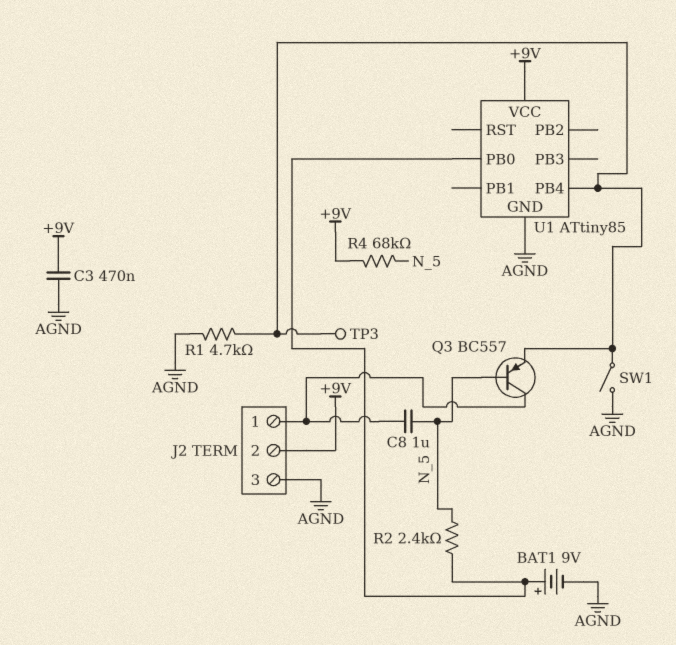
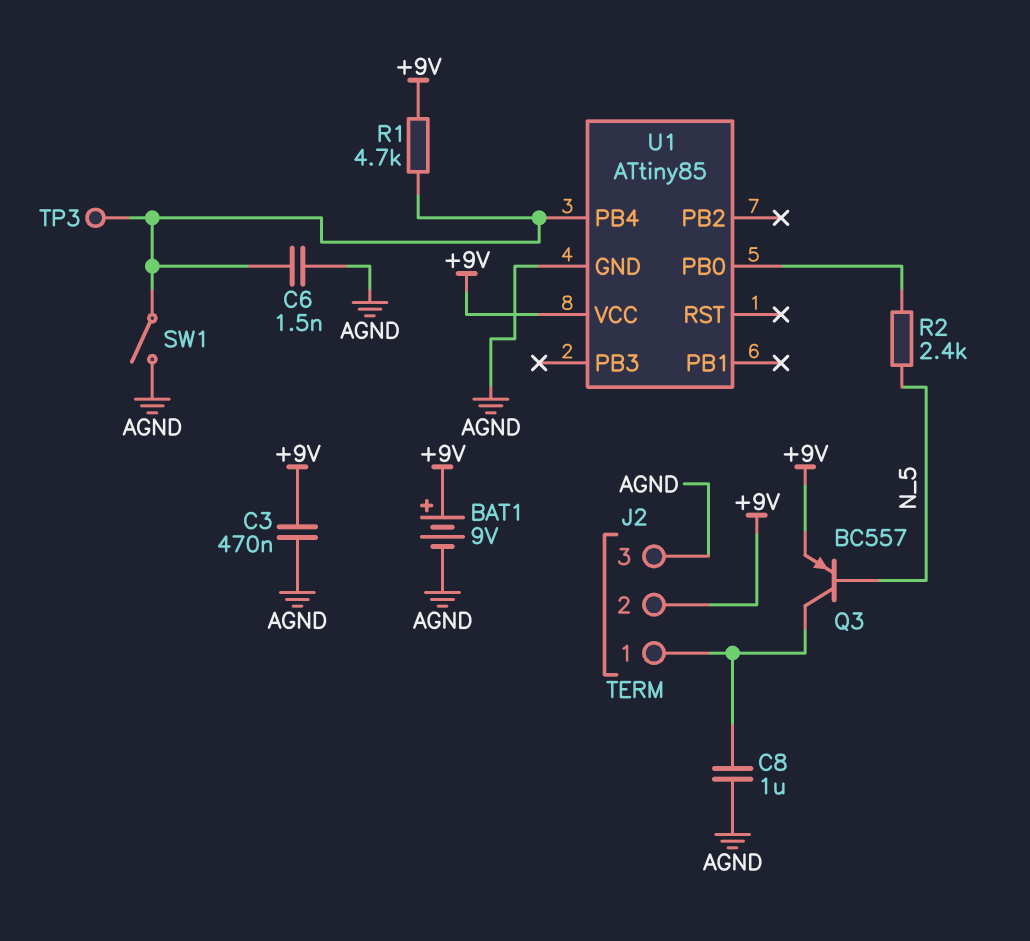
BAT1: 9V (plus U1/PB0, minus AGND) -> 9V (plus +9V, minus AGND)
C6: none -> 1.5nF (AGND, U1/PB4)
C8: 1uF (J2/1, N_5) -> 1uF (AGND, J2/1)
Q3: PNP BC557 (B N_5, C J2/1, E U1/PB4) -> PNP BC557 (B N_5, C J2/1, E +9V)
R1: 4.7k (AGND, U1/PB4) -> 4.7k (+9V, U1/PB4)
R4: 68k (+9V, N_5) -> none

